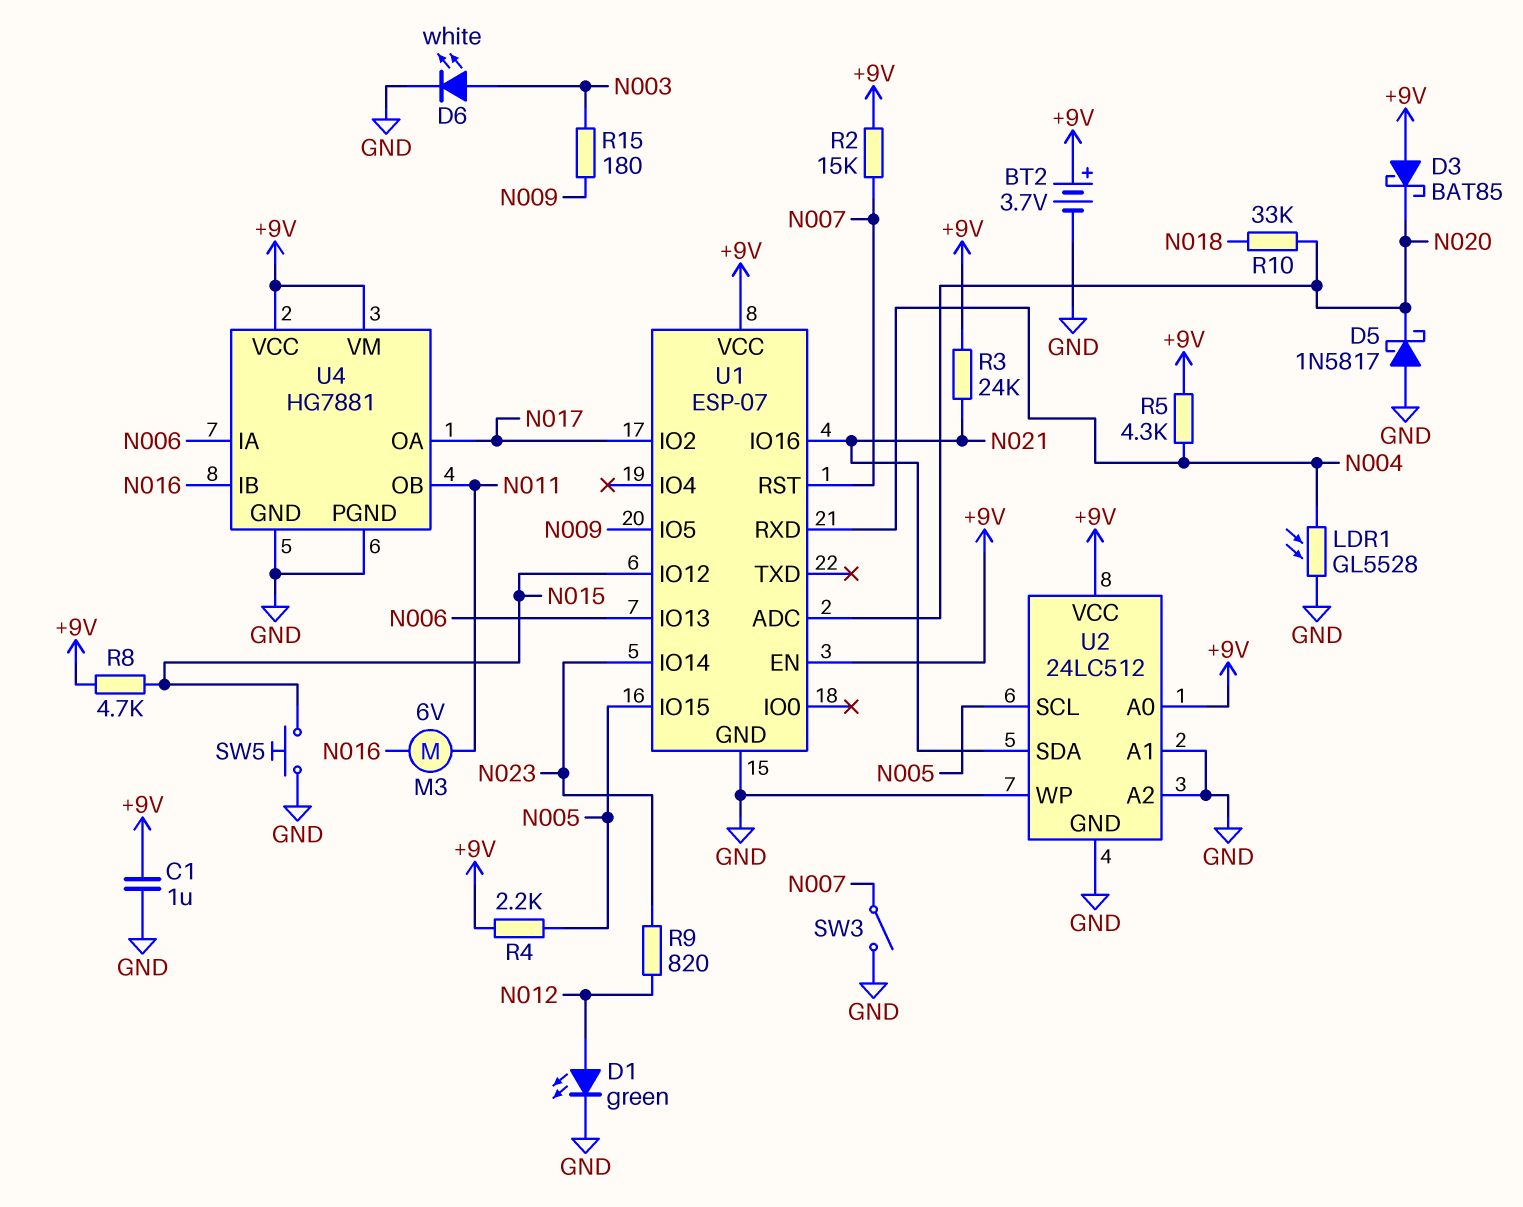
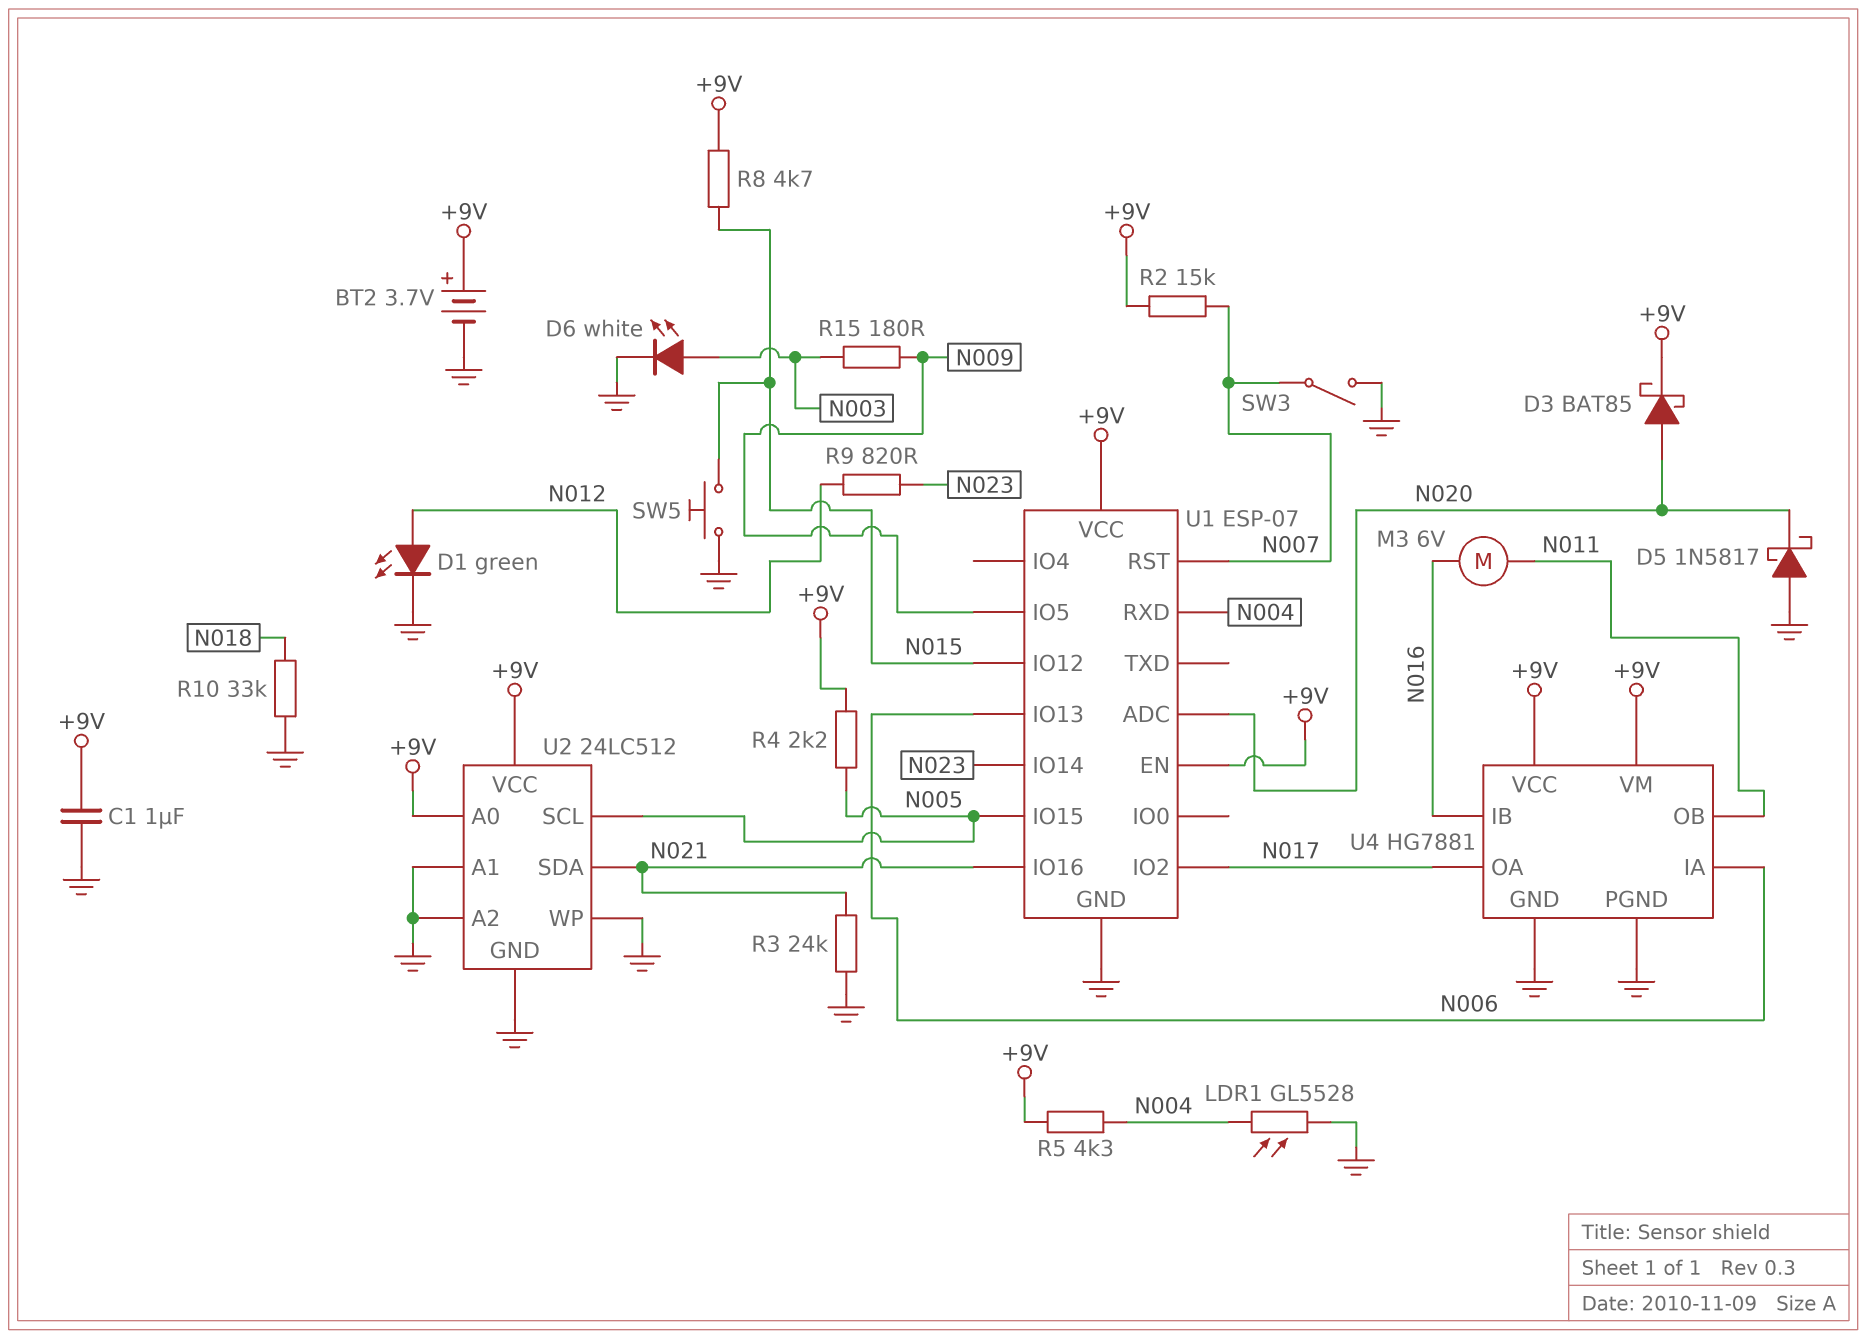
D3: schottky BAT85 (A +9V, K N020) -> schottky BAT85 (A N020, K +9V)
R3: 24k (+9V, N021) -> 24k (GND, N021)
R10: 33k (N018, N020) -> 33k (GND, N018)

